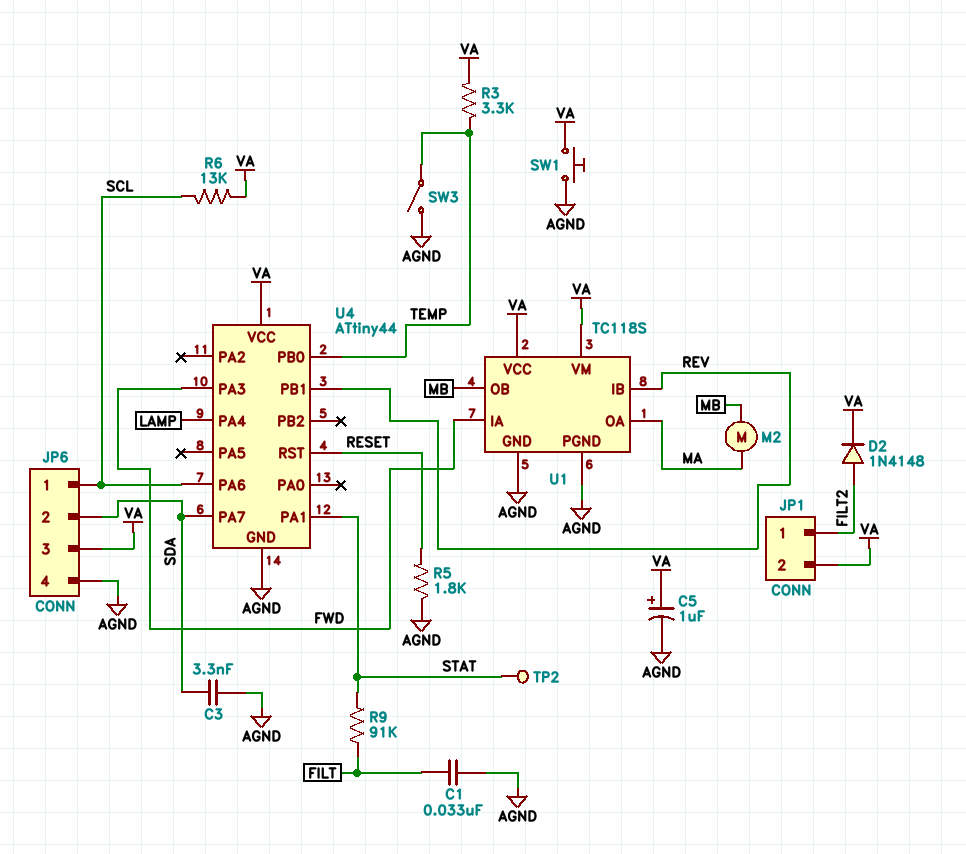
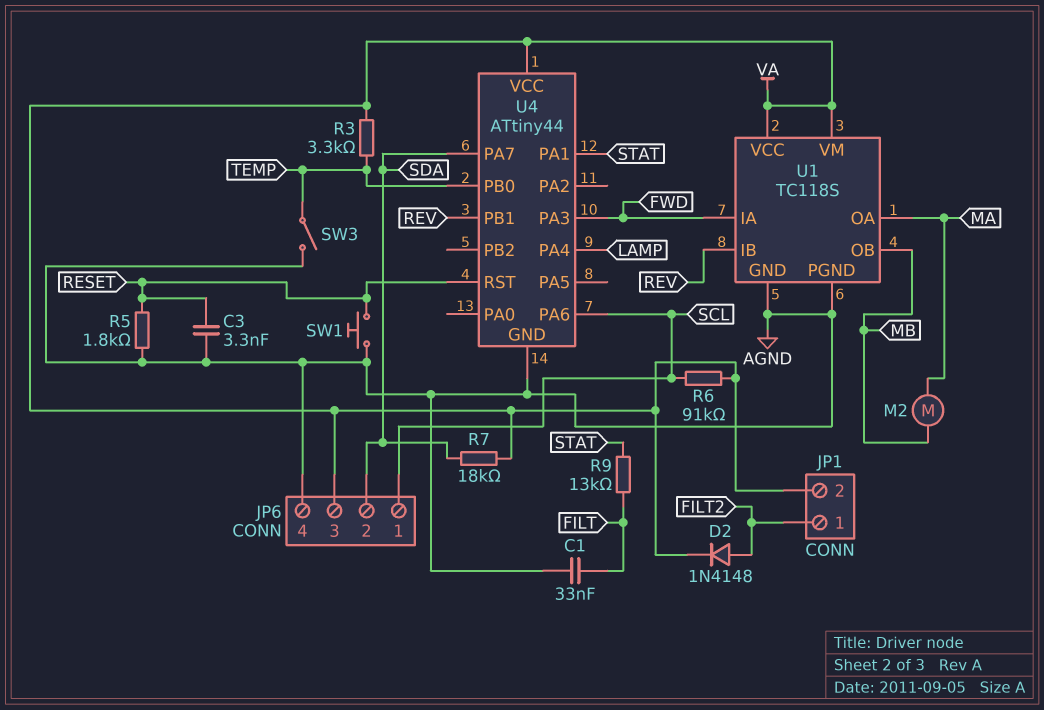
C3: 3.3nF (AGND, SDA) -> 3.3nF (AGND, RESET)
C5: 1uF (plus VA, minus AGND) -> none
R6: 13k (SCL, VA) -> 91k (SCL, VA)
R7: none -> 18k (SDA, VA)
R9: 91k (FILT, STAT) -> 13k (FILT, STAT)
SW1: button (AGND, VA) -> button (AGND, RESET)
TP2: test point (STAT) -> none

